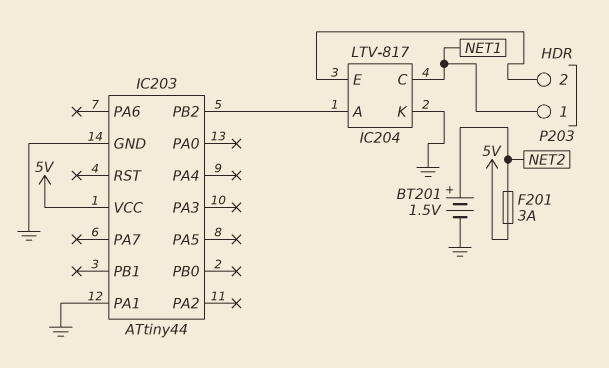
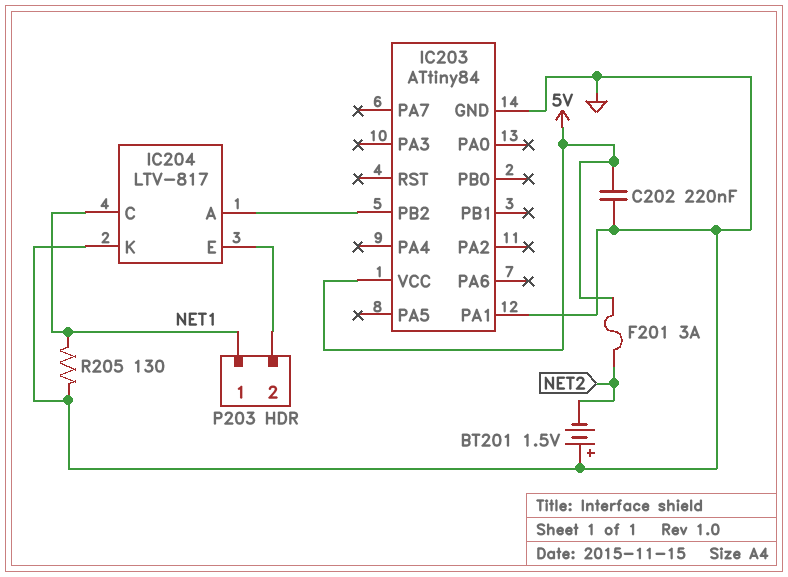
BT201: 1.5V (plus NET2, minus GND) -> 1.5V (plus GND, minus NET2)
C202: none -> 220nF (5V, GND)
IC203: ATtiny44 -> ATtiny84
R205: none -> 130 (GND, NET1)

